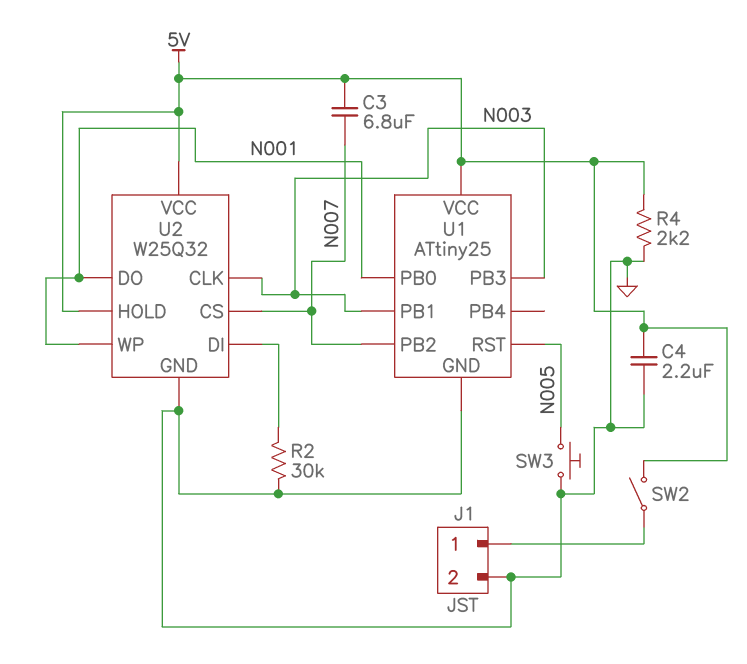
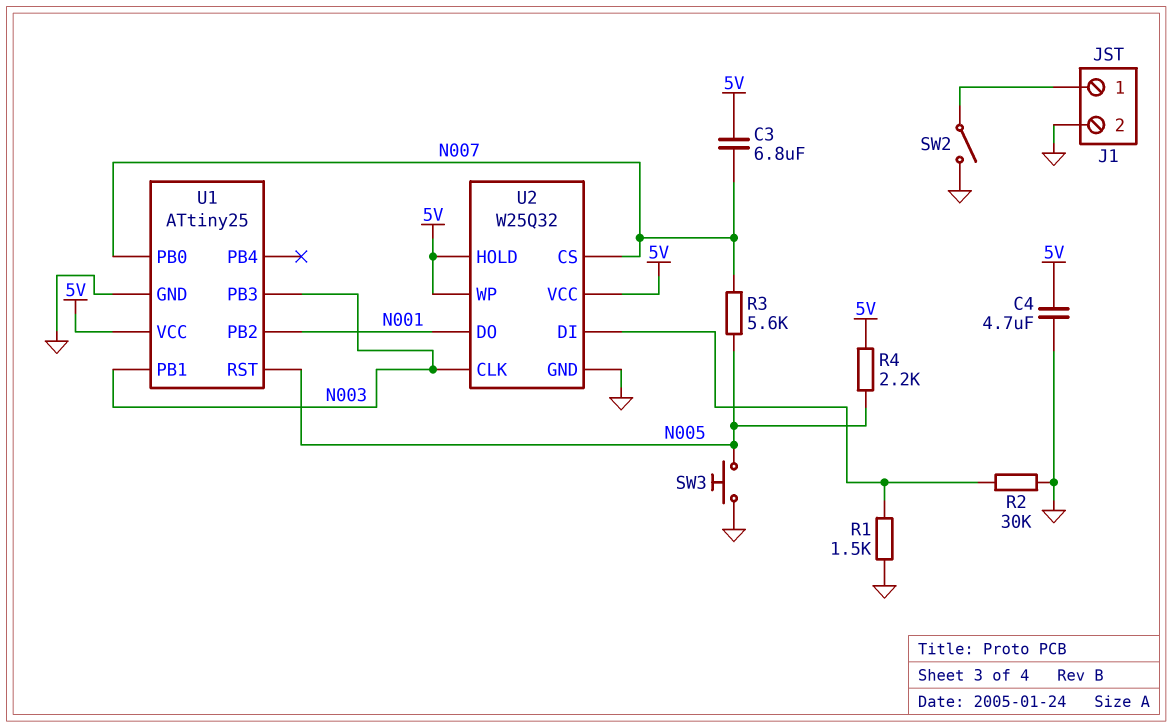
C4: 2.2uF (5V, GND) -> 4.7uF (5V, GND)
R1: none -> 1.5k (GND, U2/DI)
R3: none -> 5.6k (N005, N007)
R4: 2.2k (5V, GND) -> 2.2k (5V, N005)
SW2: switch (5V, J1/1) -> switch (GND, J1/1)
U1 pin PB0: N001 -> N007
U1 pin PB2: N007 -> N001
U2 pin WP: N001 -> 5V

